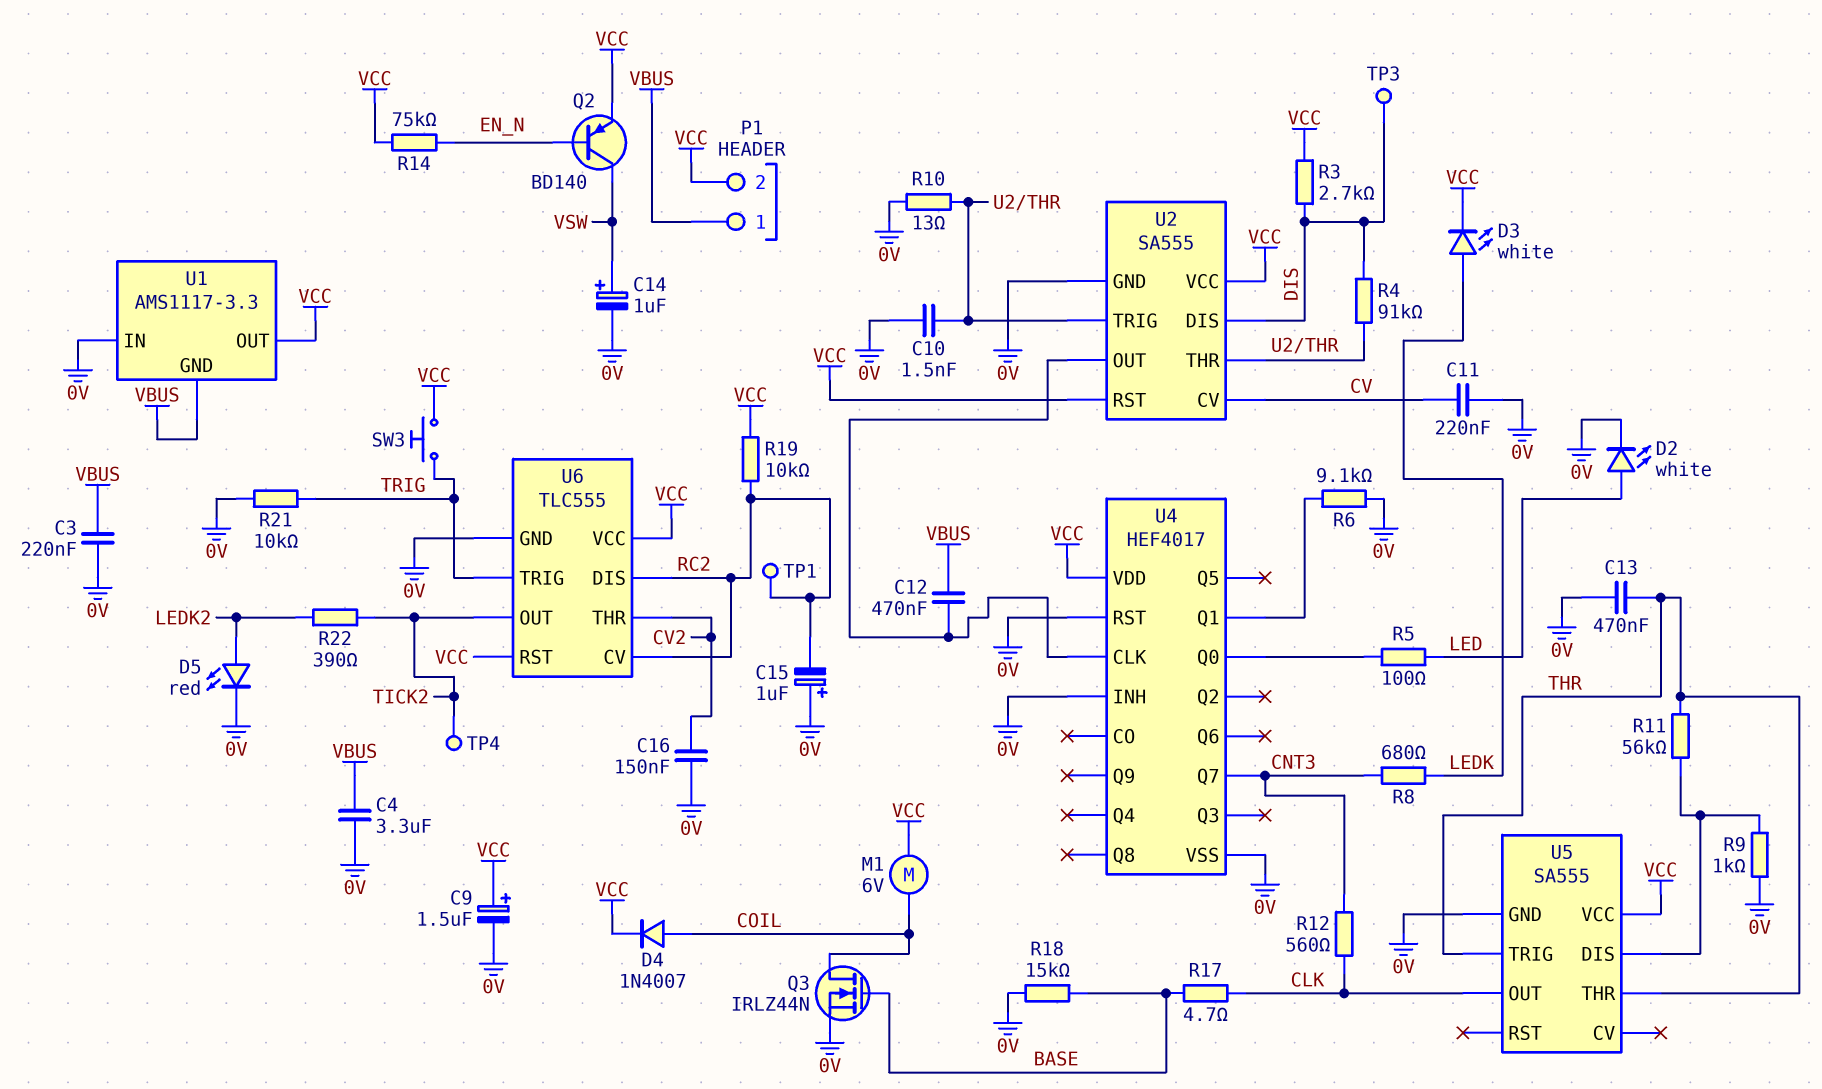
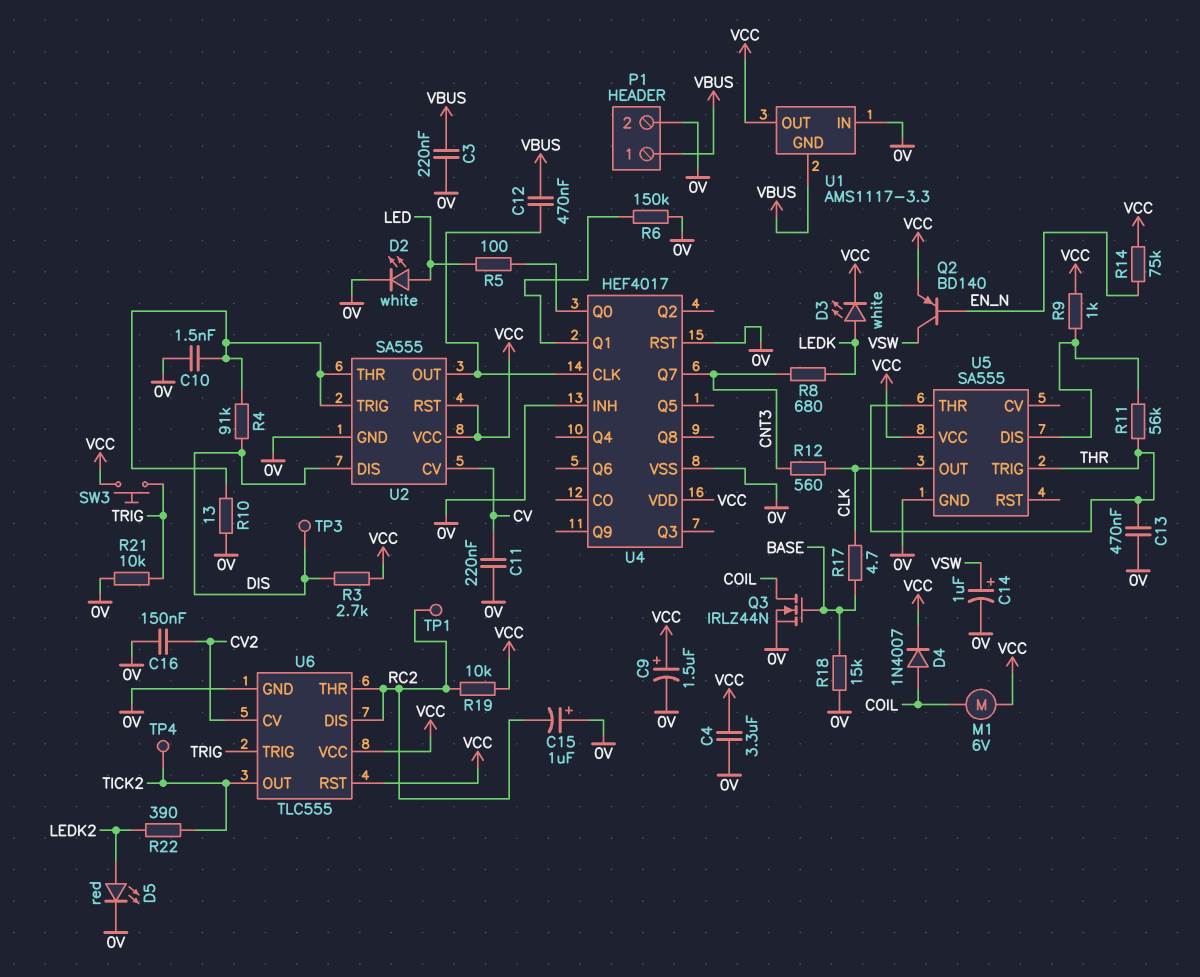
C4: 3.3uF (0V, VBUS) -> 3.3uF (0V, VCC)
P1 pin 2: VCC -> 0V
R6: 9.1k (0V, U4/Q1) -> 150k (0V, U4/Q1)
R9: 1k (0V, U5/DIS) -> 1k (U5/DIS, VCC)
U6 pin CV: RC2 -> CV2
U6 pin THR: CV2 -> RC2

